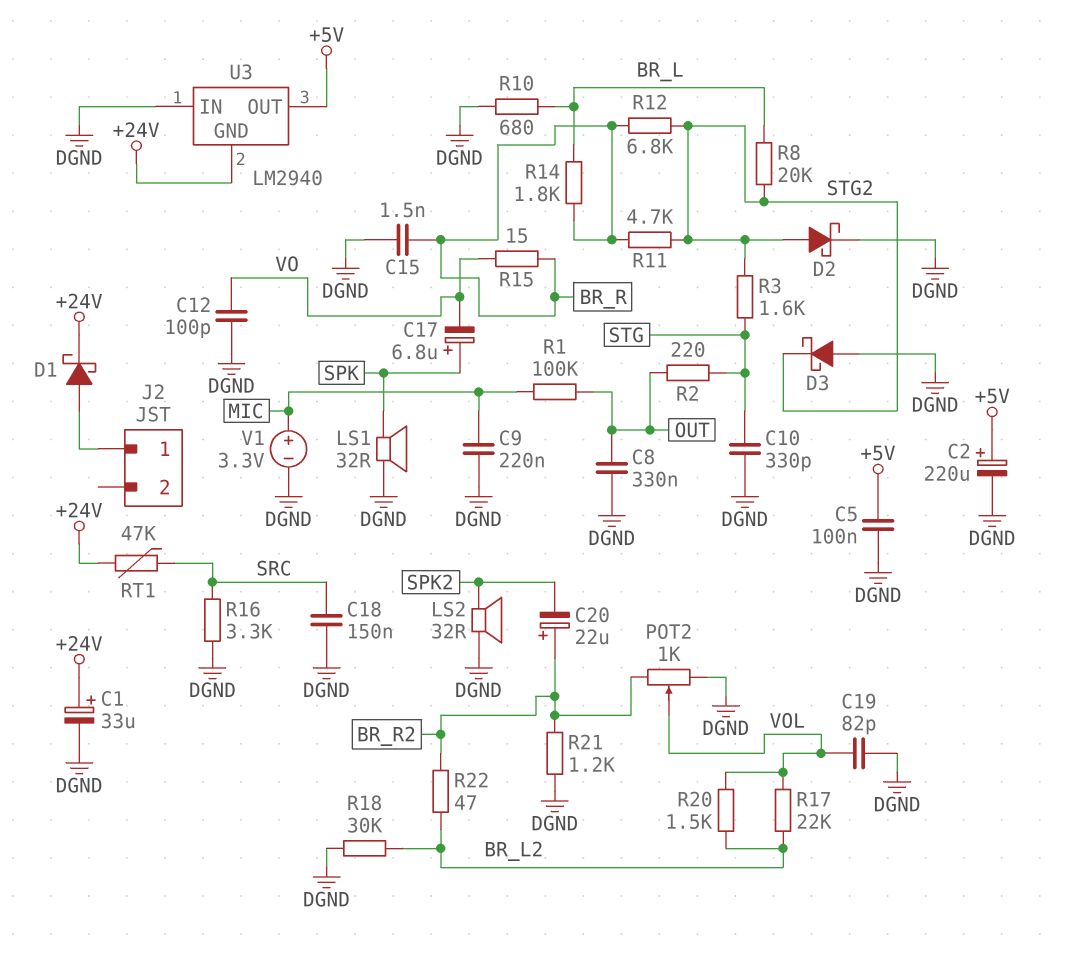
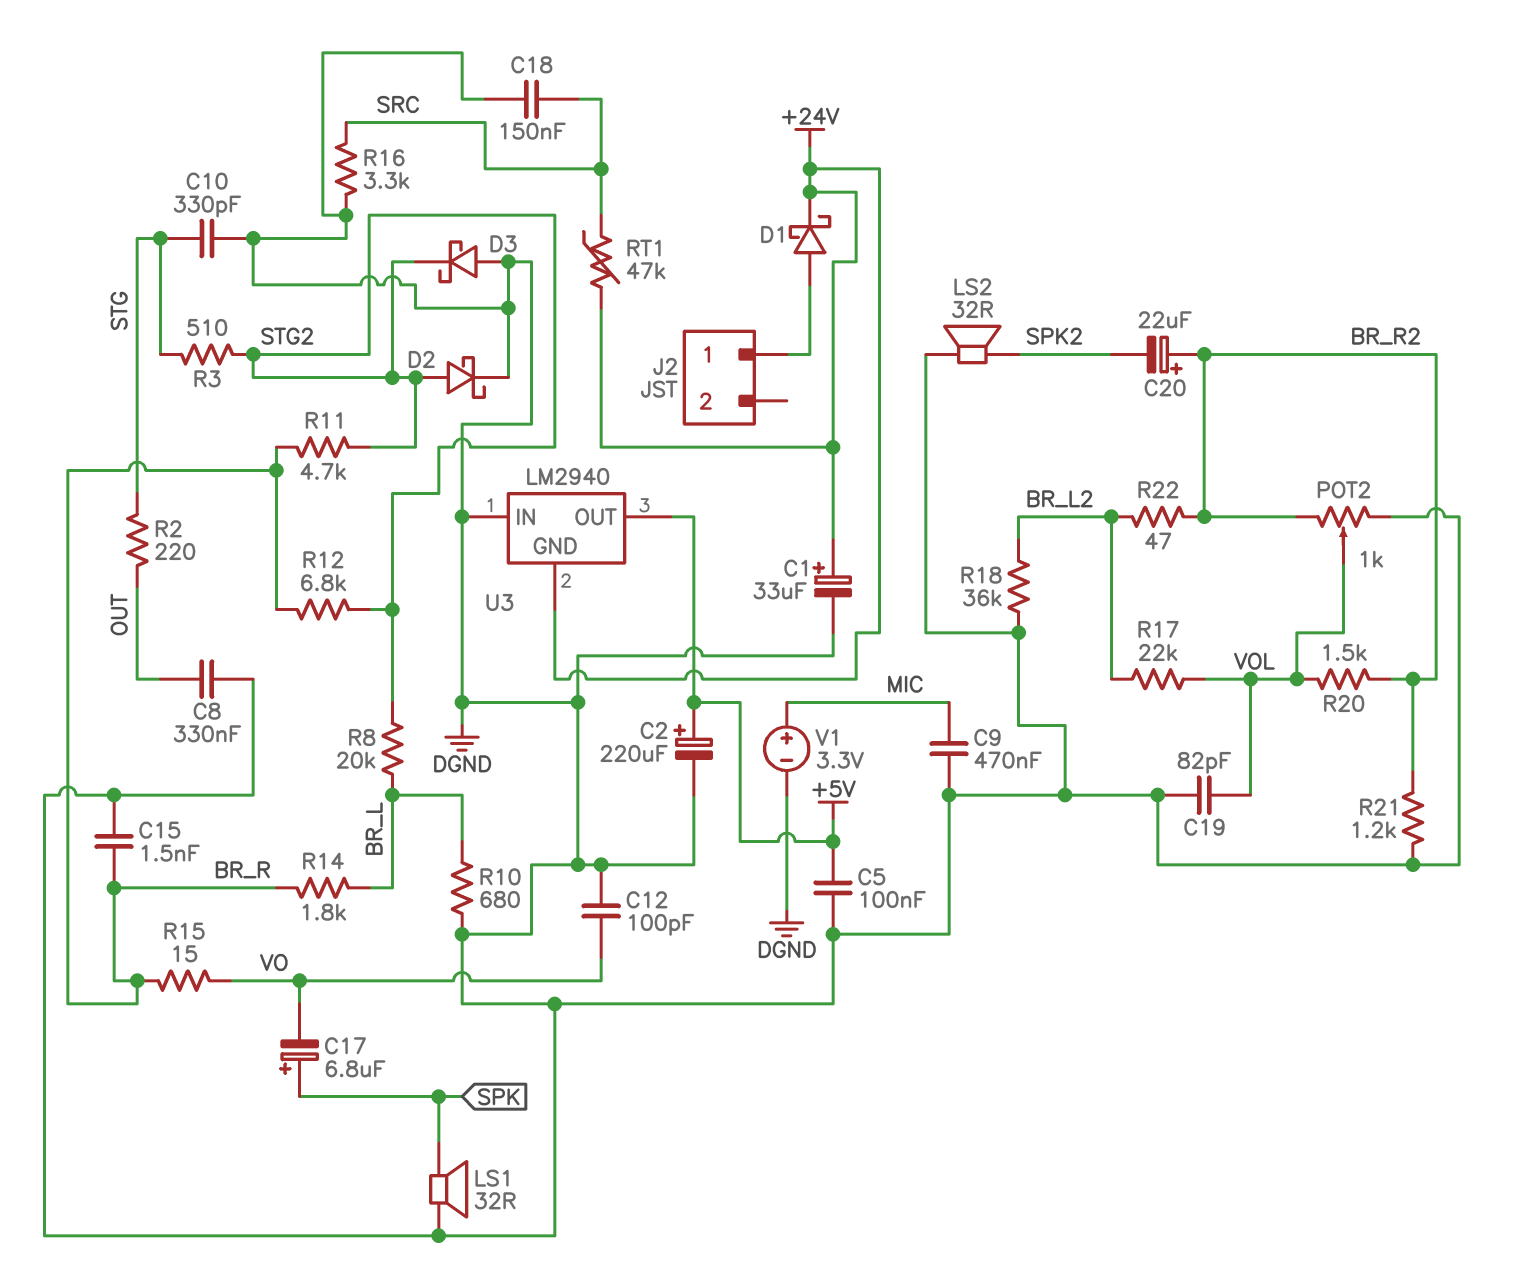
C9: 220nF (DGND, MIC) -> 470nF (DGND, MIC)
R1: 100k (MIC, OUT) -> none
R3: 1.6k (STG, STG2) -> 510 (STG, STG2)
R18: 30k (BR_L2, DGND) -> 36k (BR_L2, DGND)
R20: 1.5k (BR_L2, VOL) -> 1.5k (BR_R2, VOL)

